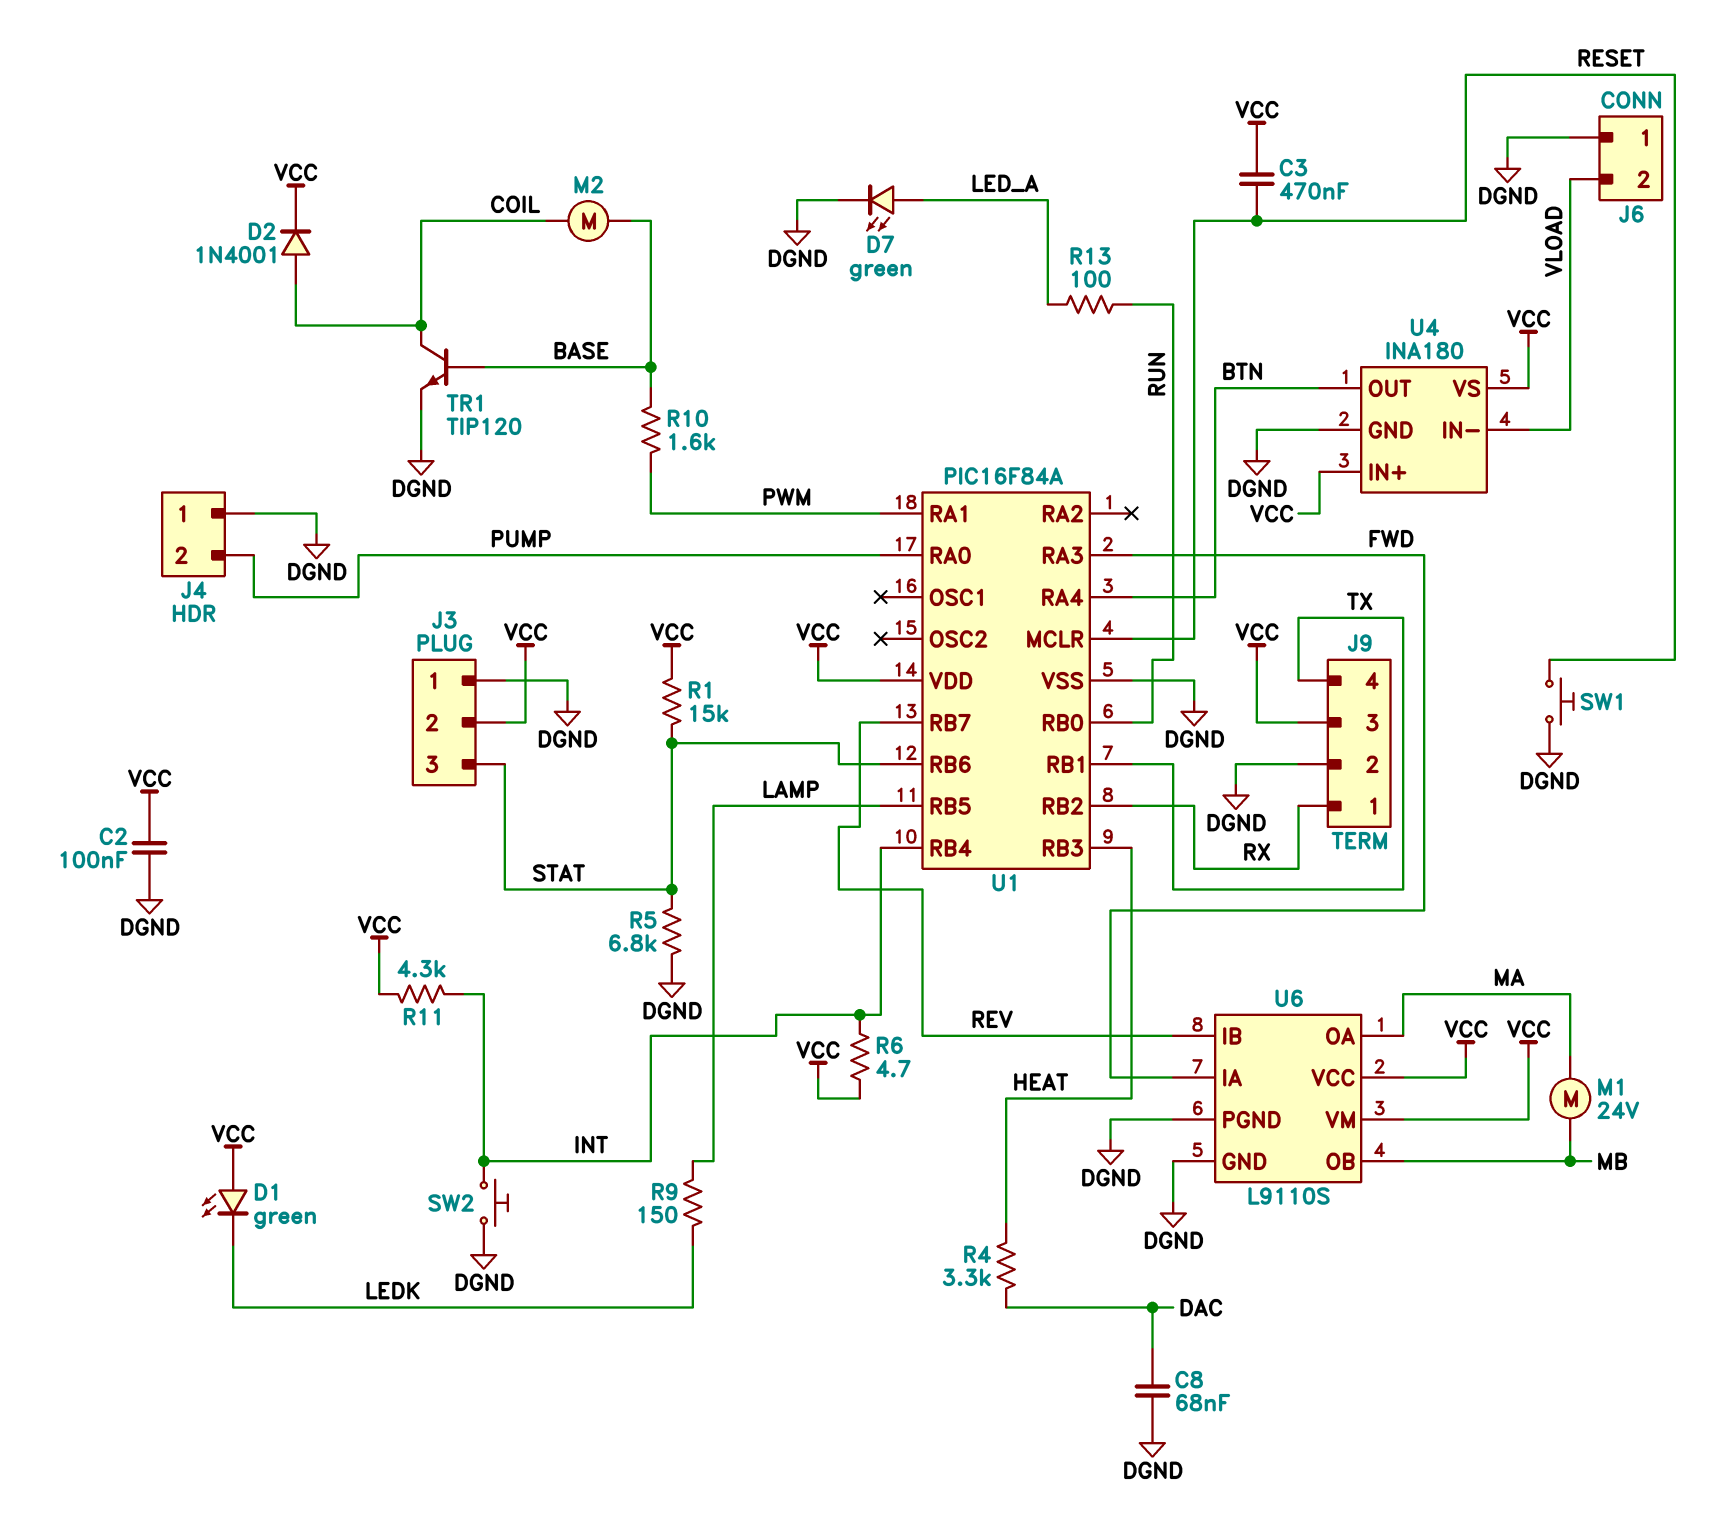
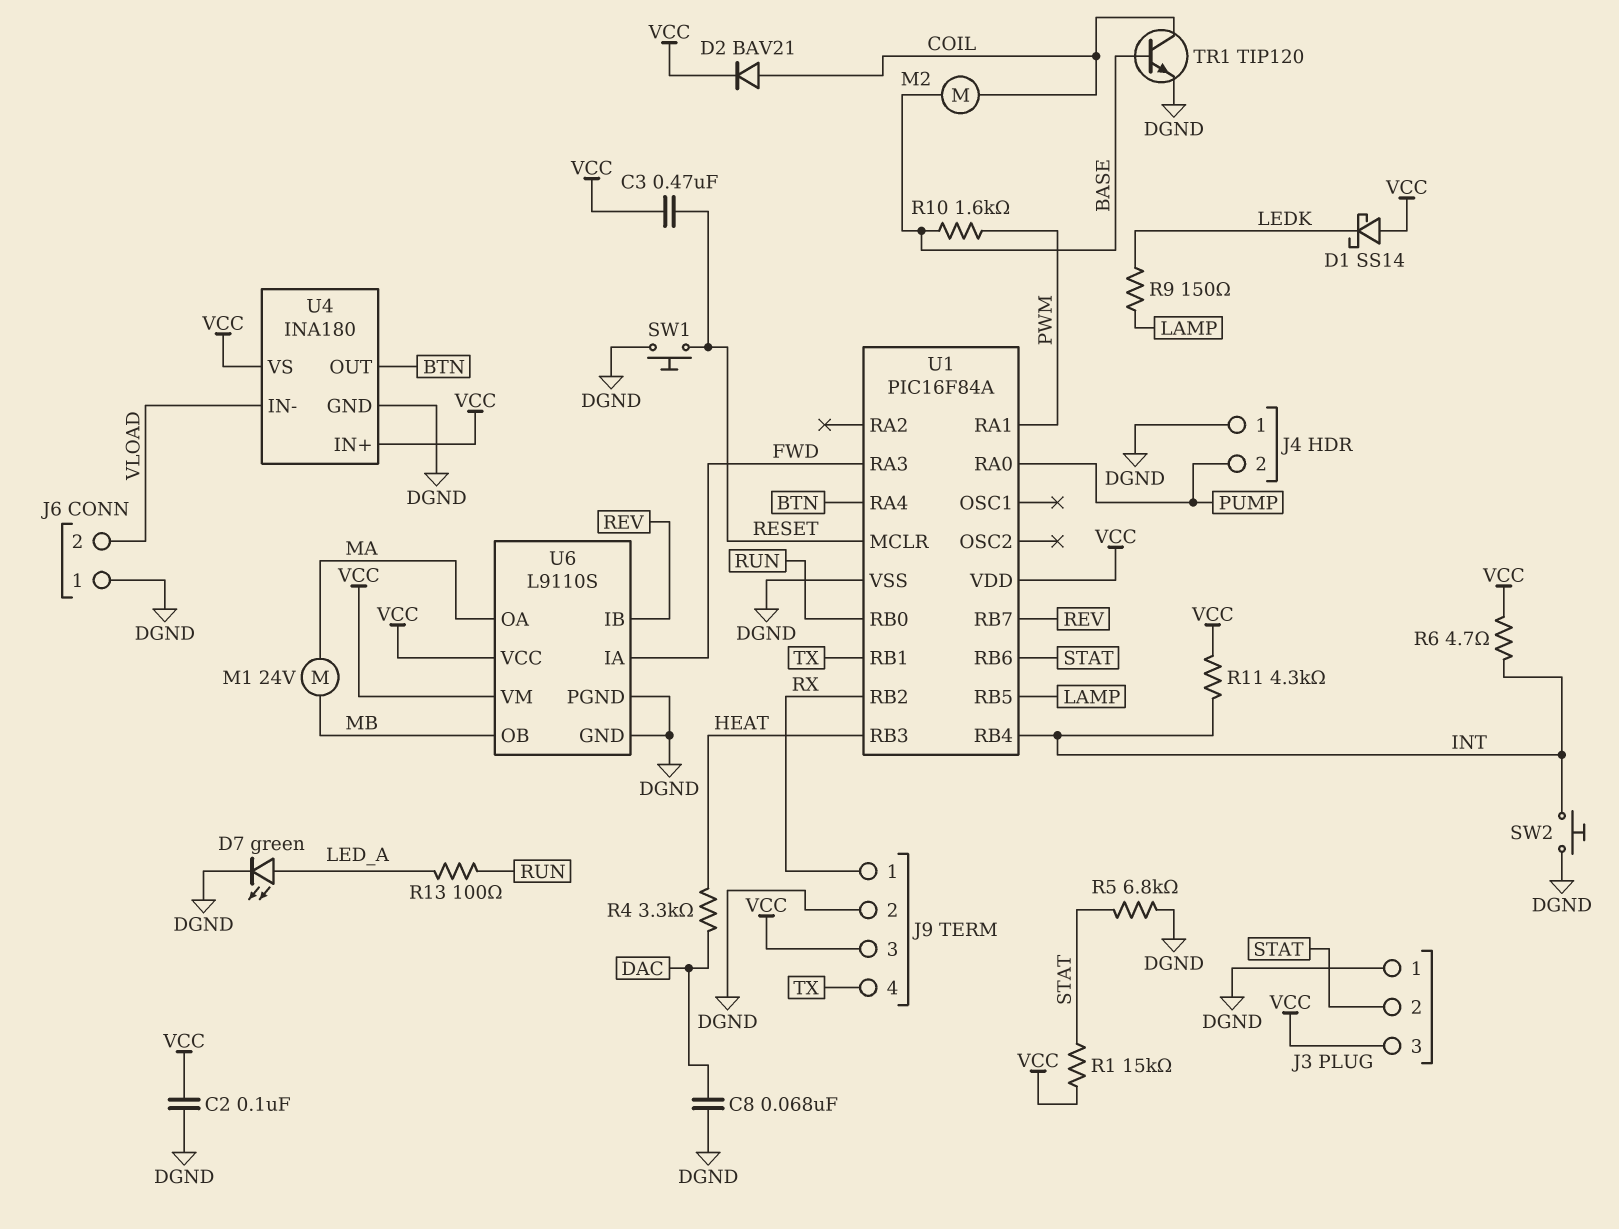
D1: LED green (A VCC, K LEDK) -> schottky SS14 (A VCC, K LEDK)
D2: diode 1N4001 (A COIL, K VCC) -> diode BAV21 (A COIL, K VCC)
J3 pin 2: VCC -> STAT
J3 pin 3: STAT -> VCC

